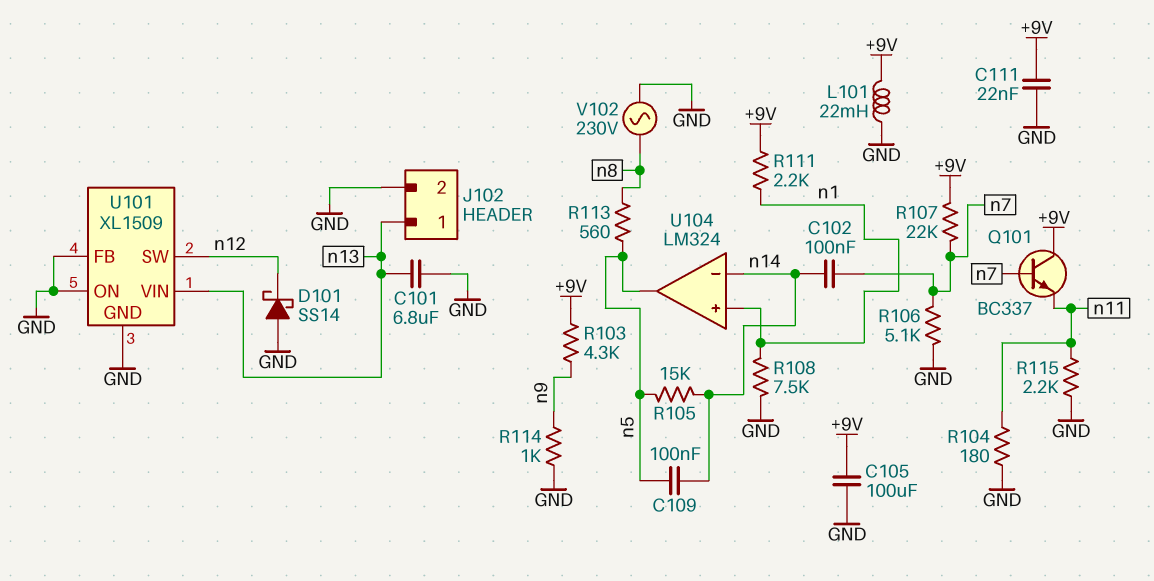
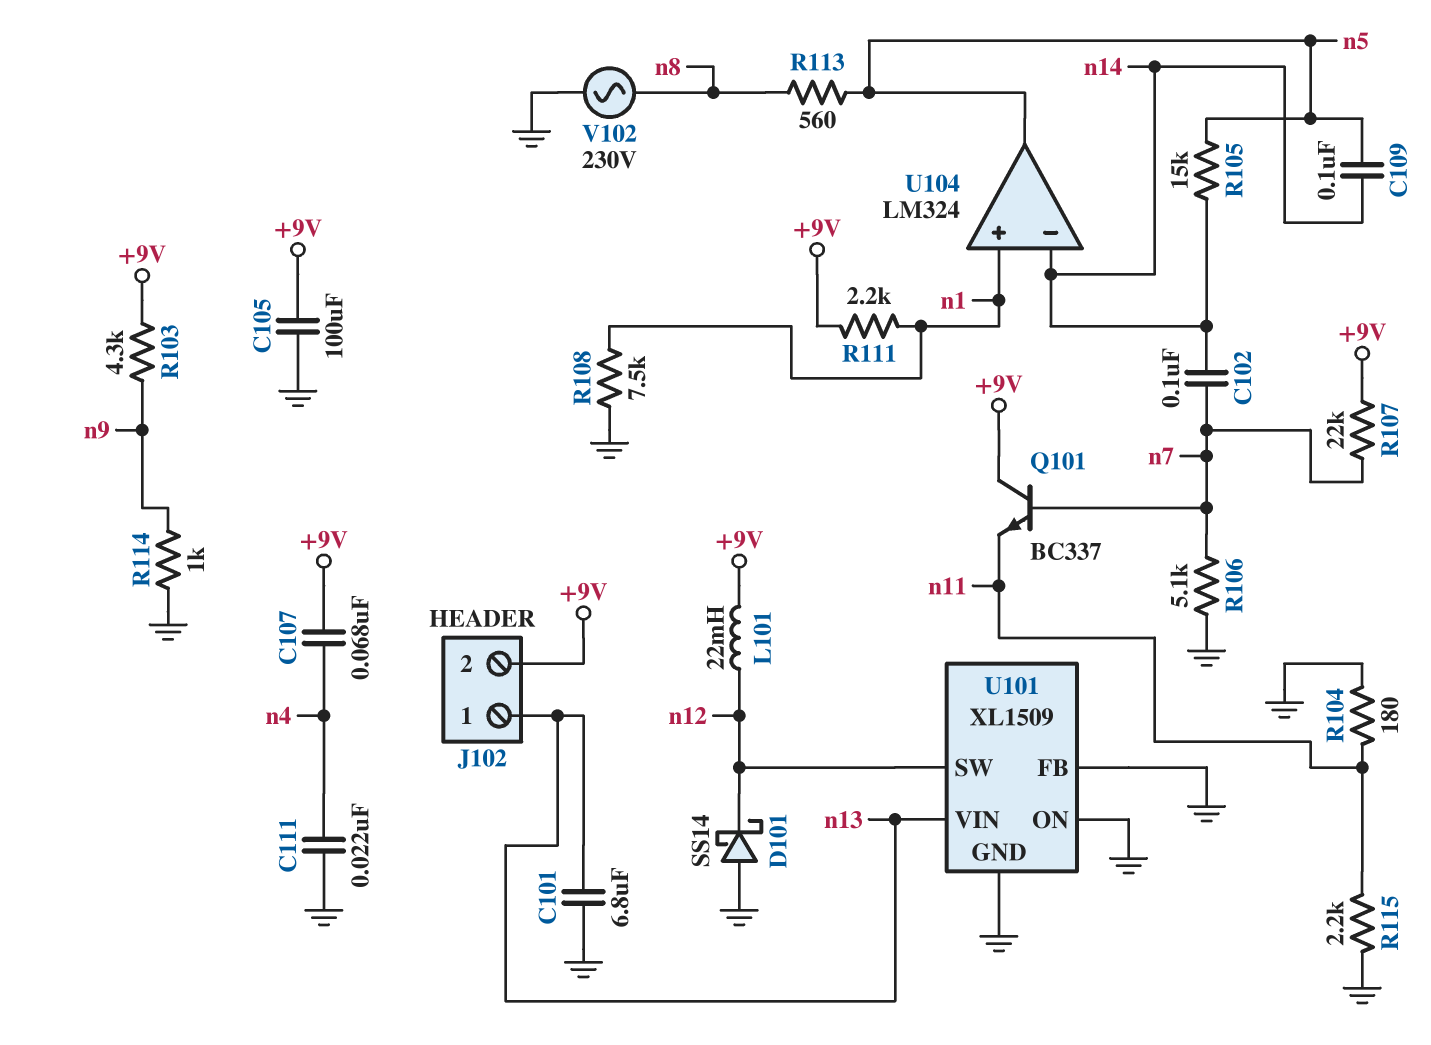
C107: none -> 68nF (+9V, n4)
C111: 22nF (+9V, GND) -> 22nF (GND, n4)
J102 pin 2: GND -> +9V
L101: 22mH (+9V, GND) -> 22mH (+9V, n12)

